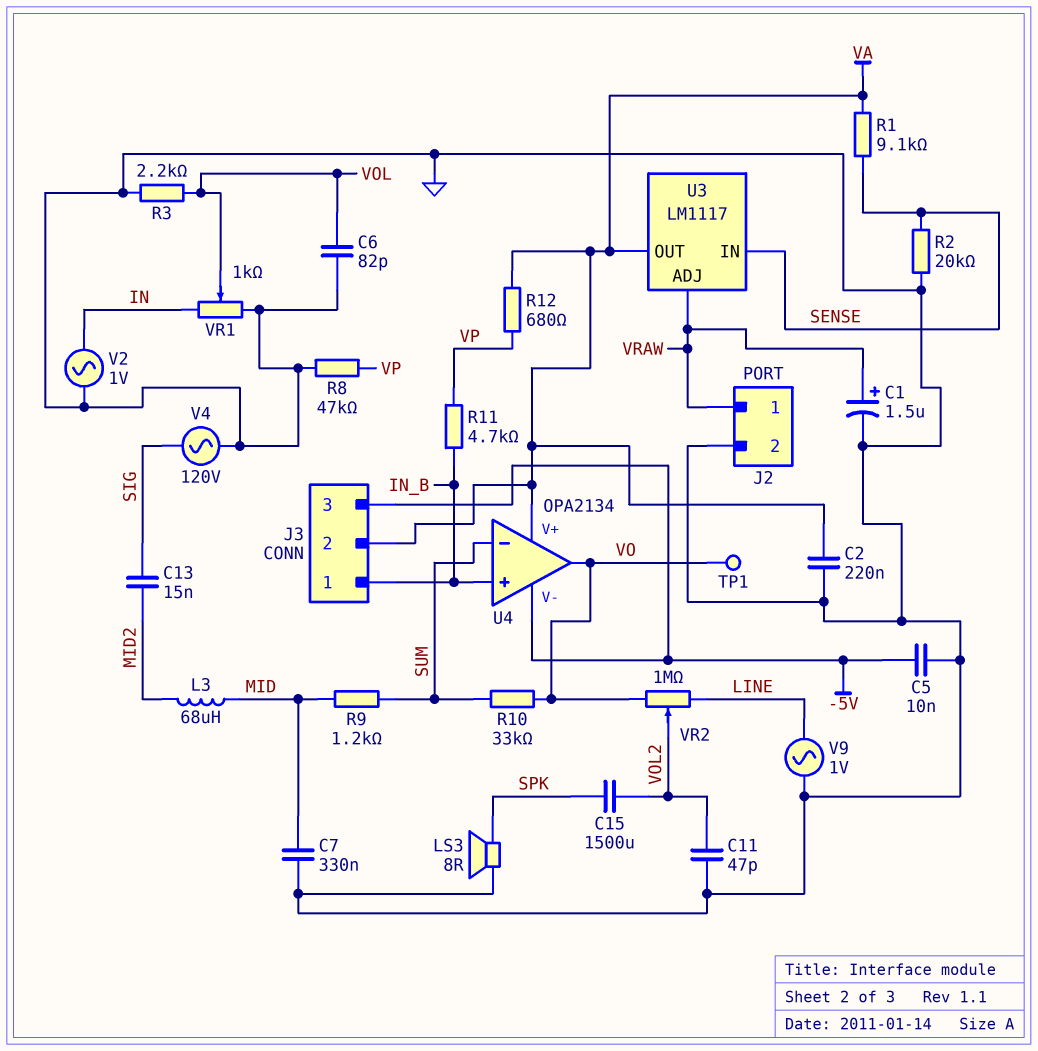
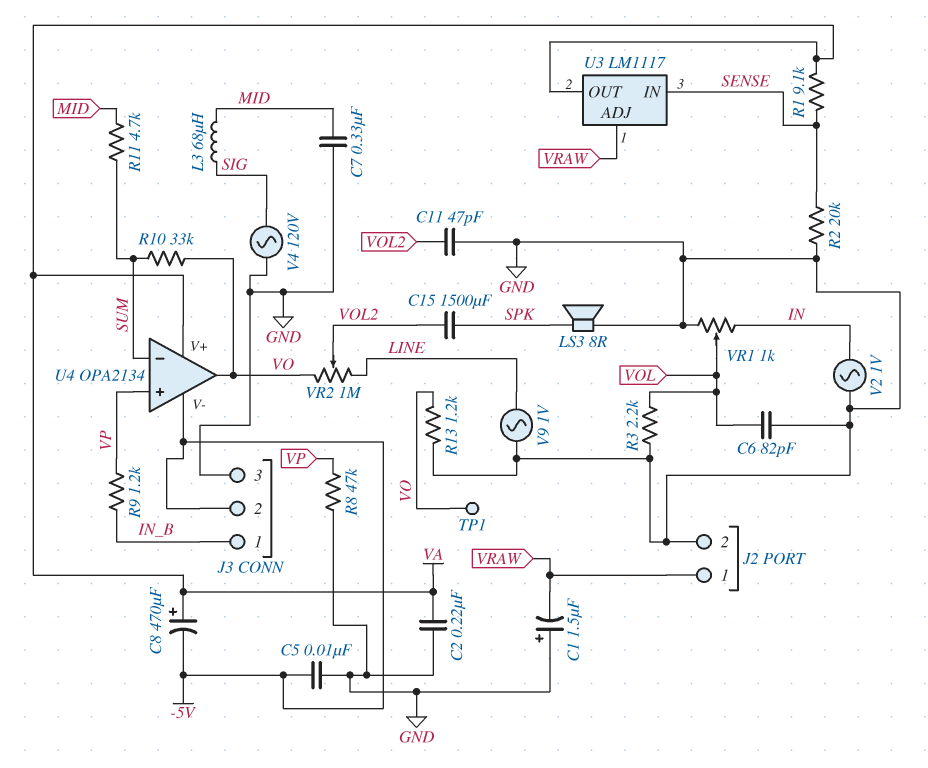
C1: 1.5uF (plus VRAW, minus GND) -> 1.5uF (plus GND, minus VRAW)
C8: none -> 470uF (plus VA, minus -5V)
C13: 15nF (MID2, SIG) -> none
J3 pin 2: VA -> -5V
J3 pin 3: -5V -> GND
L3: 68uH (MID, MID2) -> 68uH (MID, SIG)
R9: 1.2k (MID, SUM) -> 1.2k (IN_B, VP)
R11: 4.7k (IN_B, VP) -> 4.7k (MID, SUM)
R12: 680 (VA, VP) -> none
R13: none -> 1.2k (GND, VO)
U4 pin in+: IN_B -> VP

